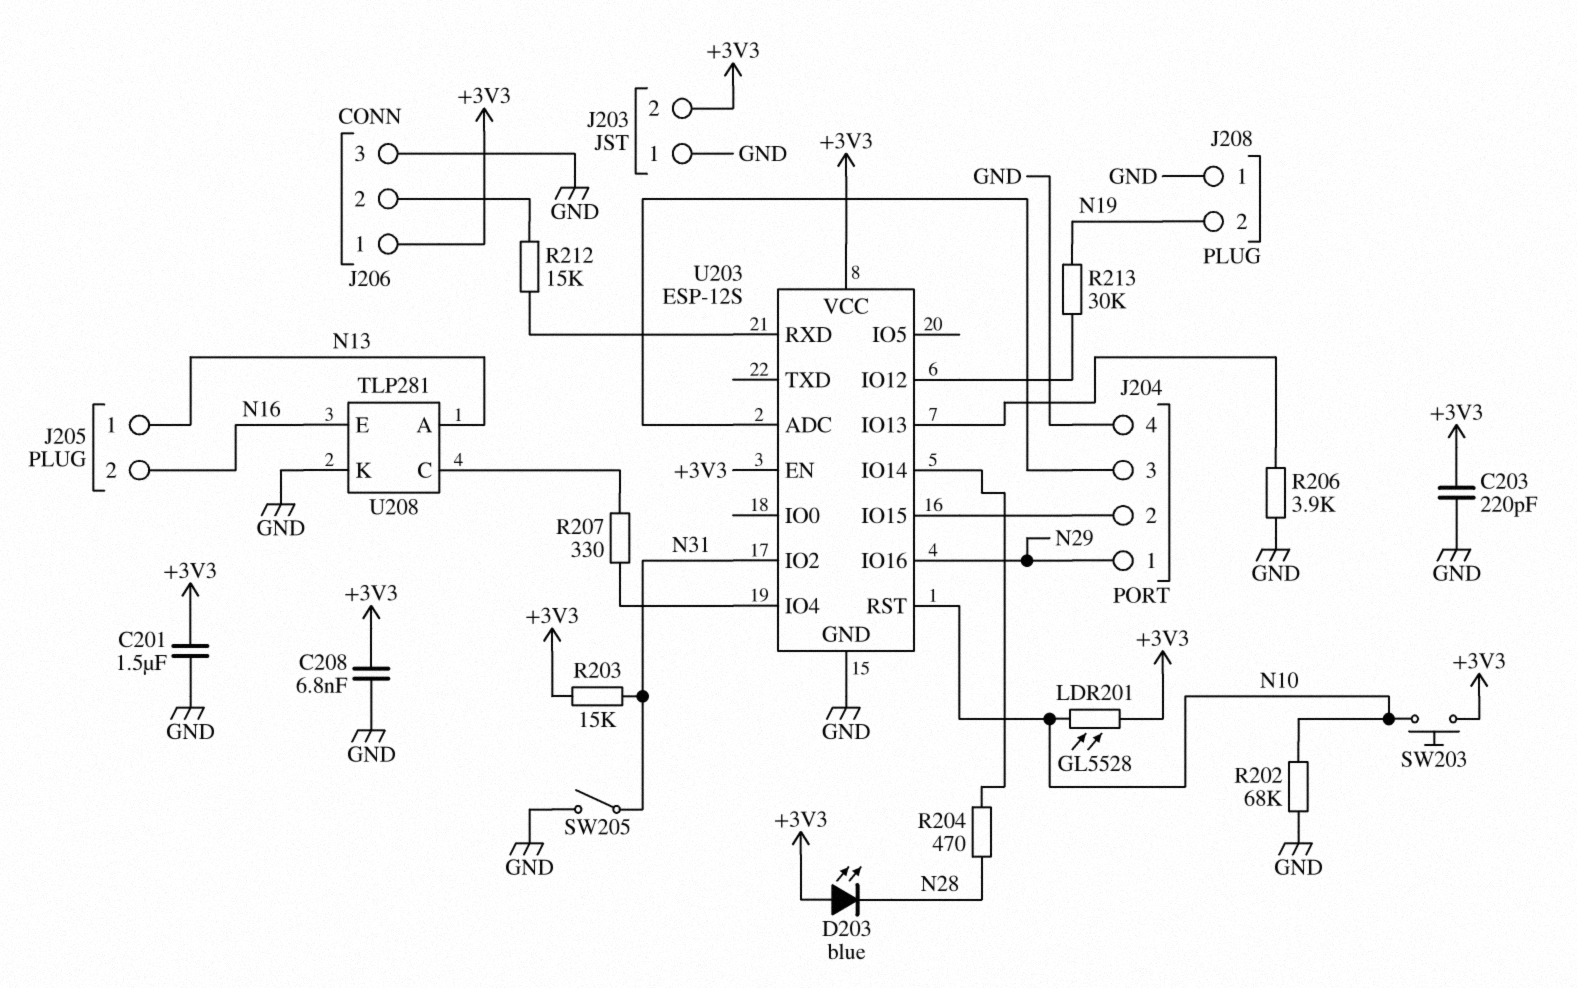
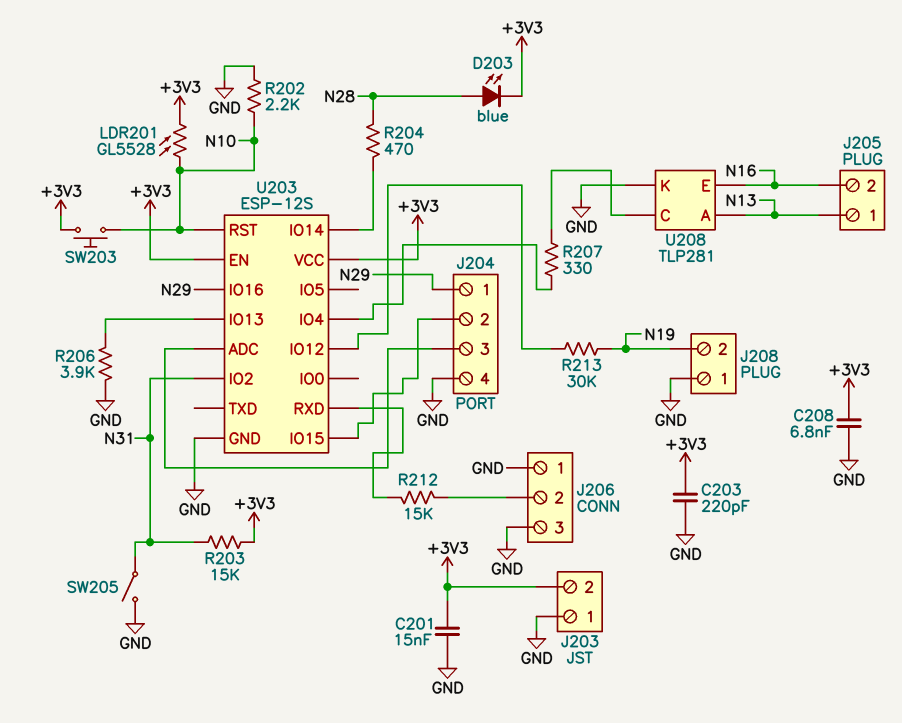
C201: 1.5uF (+3V3, GND) -> 15nF (+3V3, GND)
D203: LED blue (A +3V3, K N28) -> LED blue (A N28, K +3V3)
J206 pin 1: +3V3 -> GND
R202: 68k (GND, N10) -> 2.2k (GND, N10)

